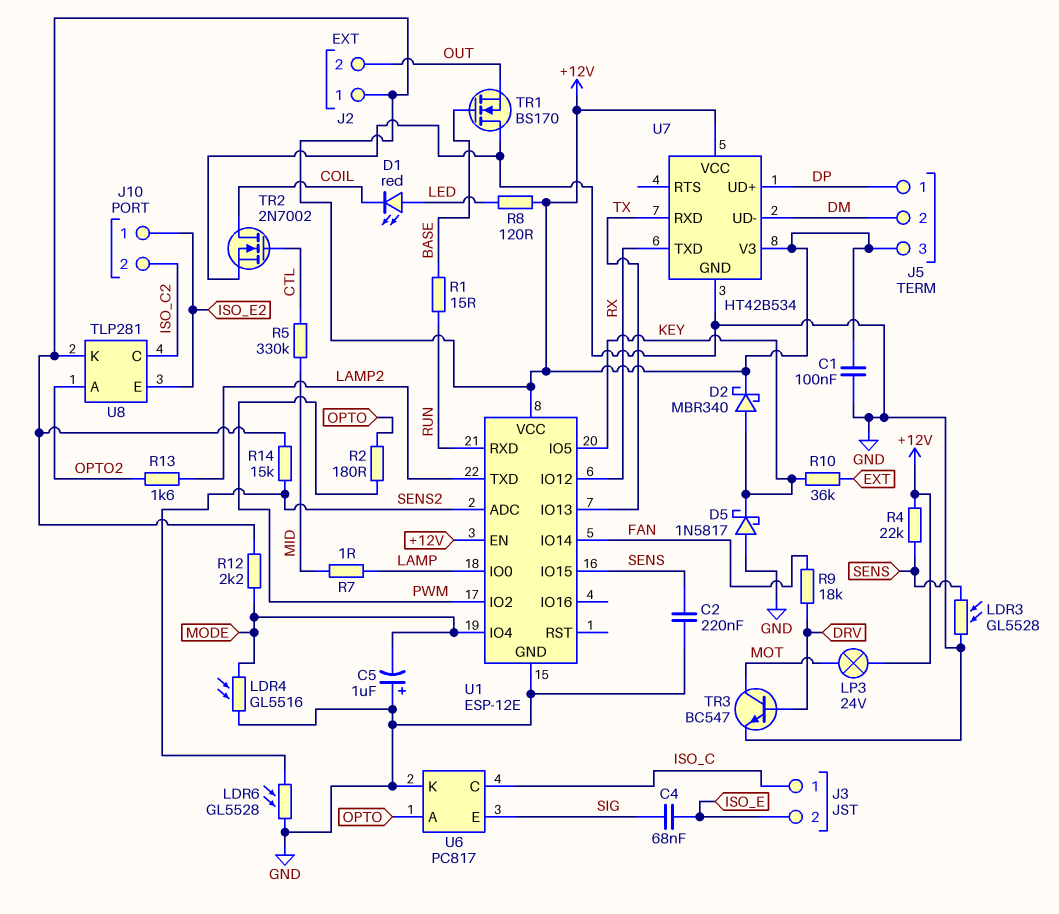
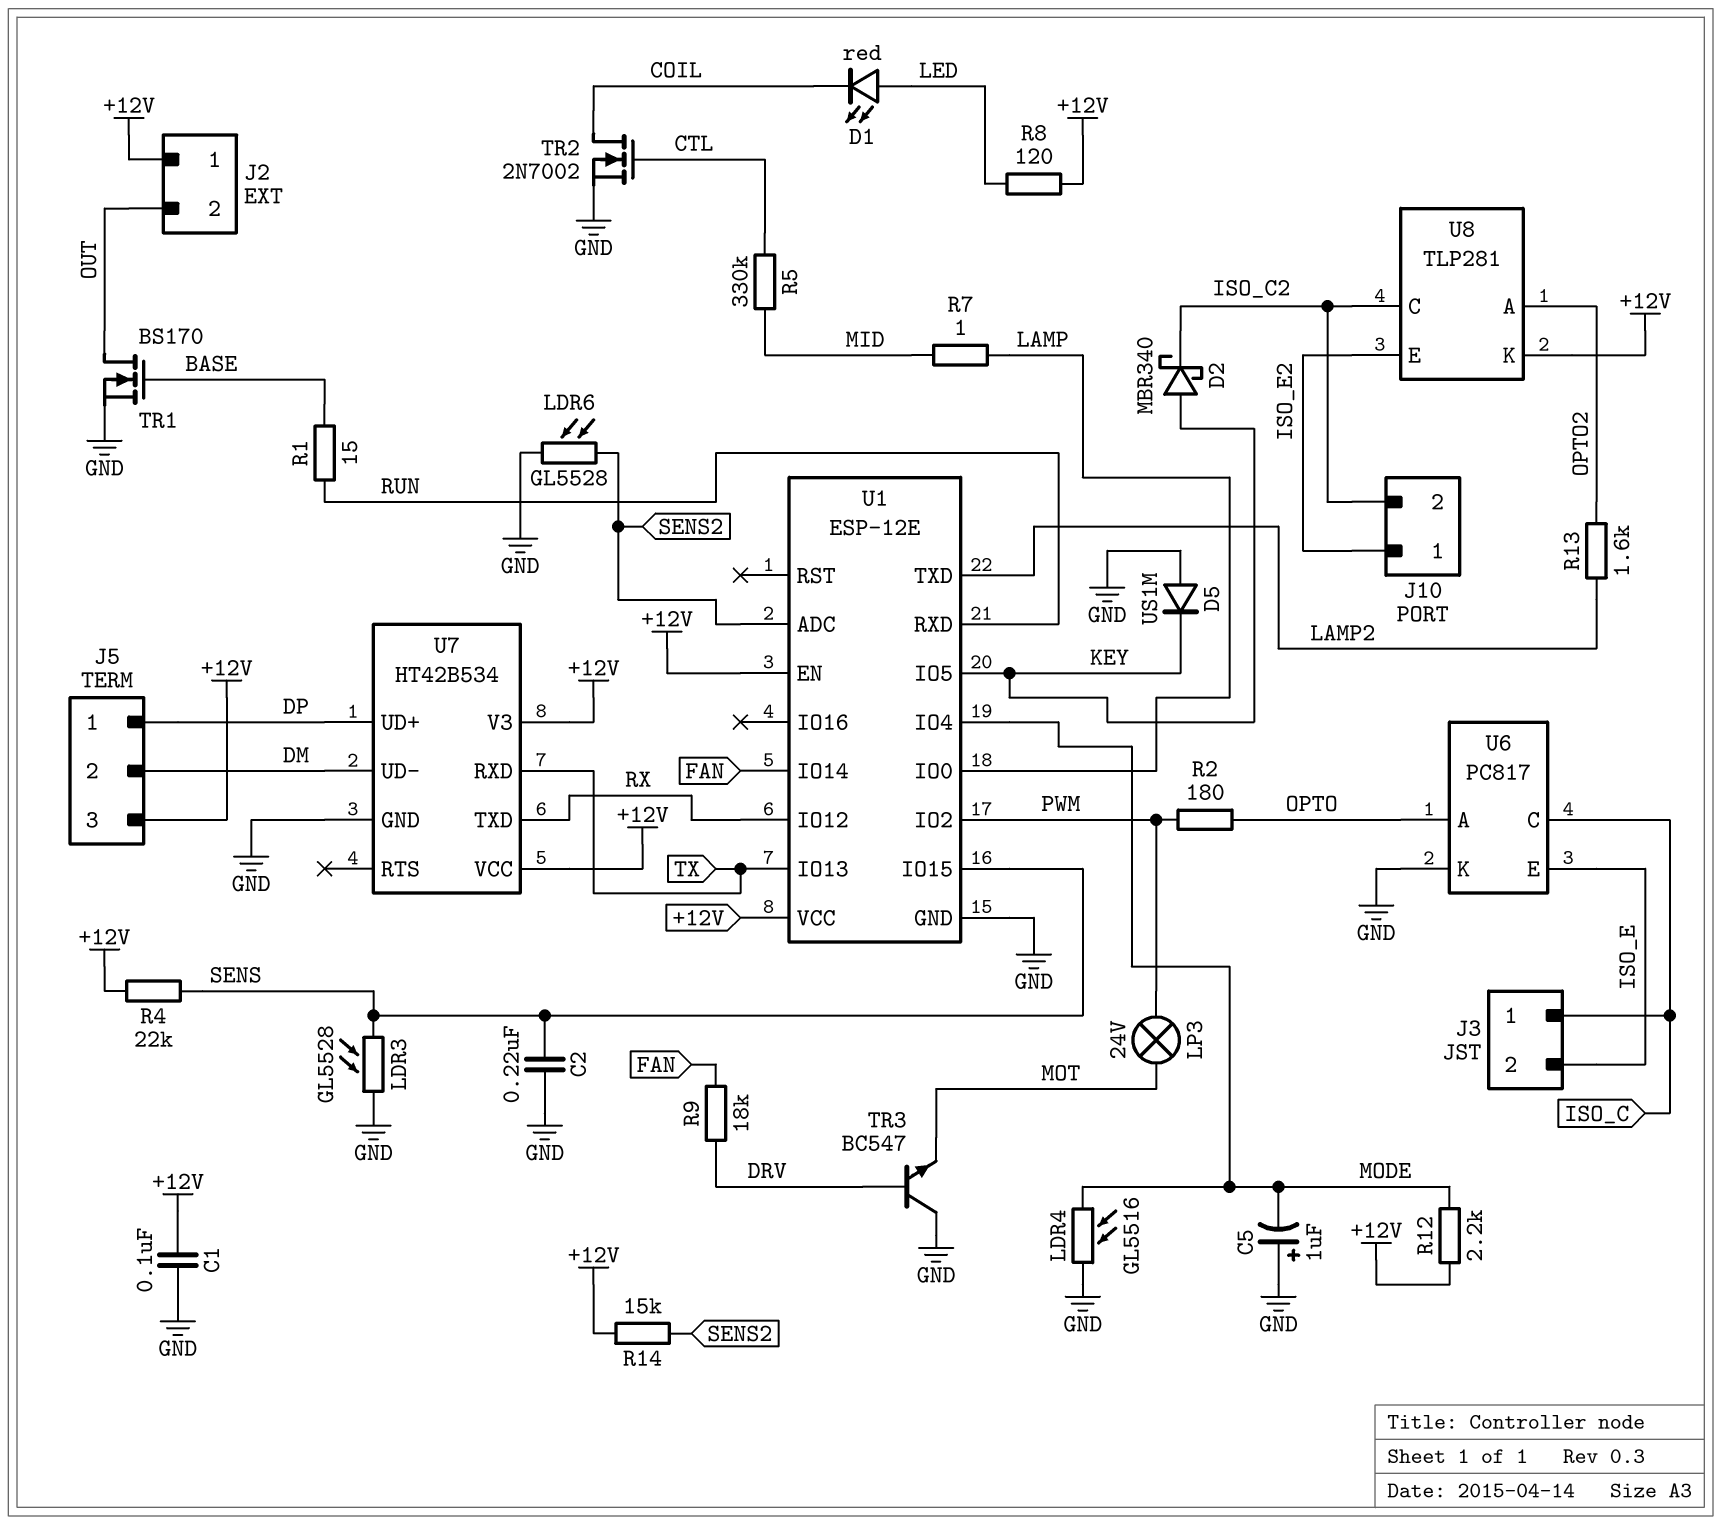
C4: 68nF (ISO_E, SIG) -> none
D2: schottky MBR340 (A KEY, K +12V) -> schottky MBR340 (A KEY, K ISO_C2)
D5: schottky 1N5817 (A GND, K KEY) -> diode US1M (A GND, K KEY)
LP3: lamp 24V (+12V, MOT) -> lamp 24V (MOT, PWM)
R10: 36k (EXT, KEY) -> none
TR1: NMOS BS170 (G BASE, D GND, S OUT) -> NMOS BS170 (G BASE, D OUT, S GND)
TR3: NPN BC547 (B DRV, C MOT, E GND) -> NPN BC547 (B DRV, C GND, E MOT)
U6 pin E: SIG -> ISO_E

